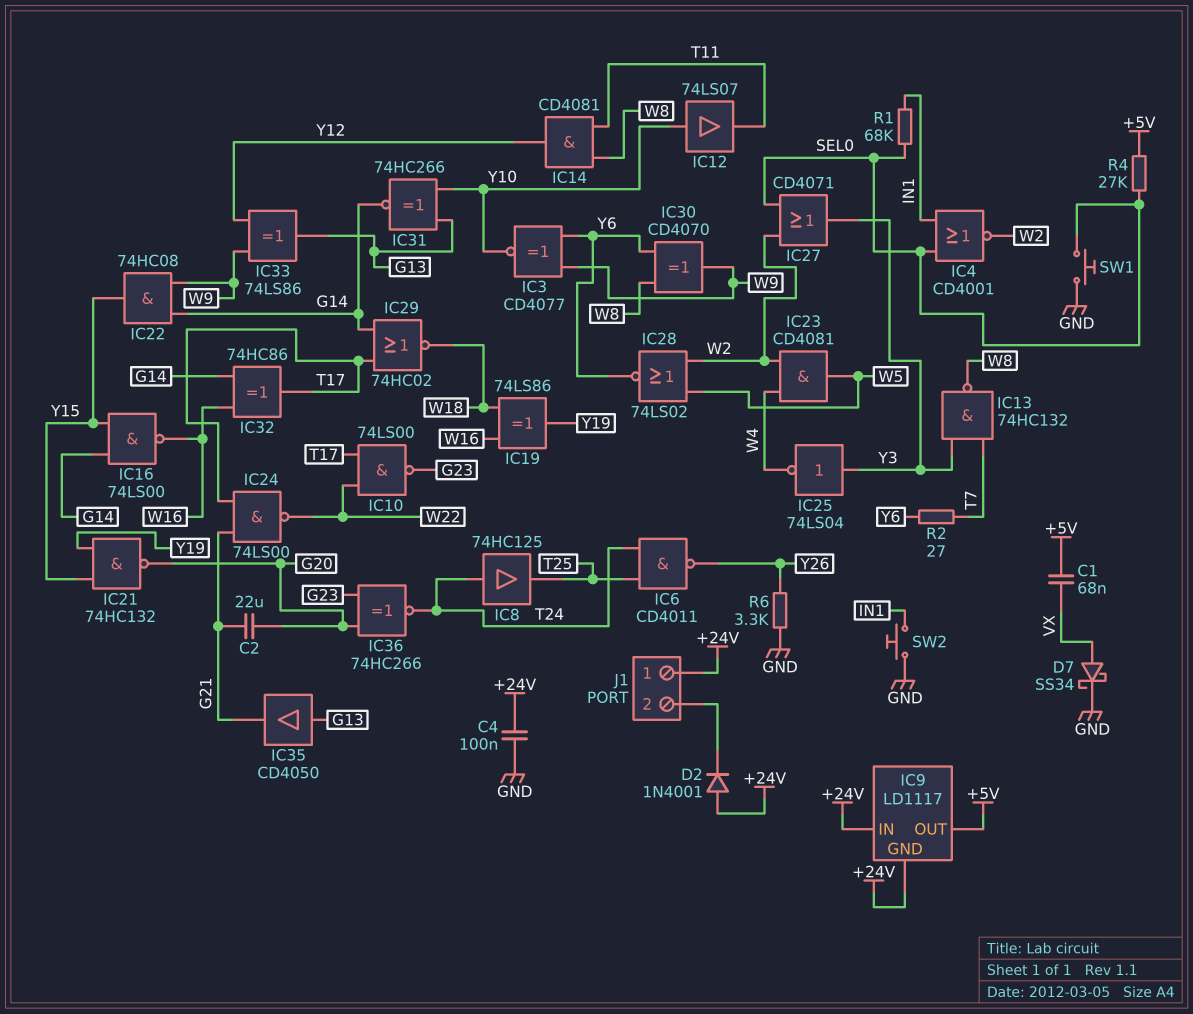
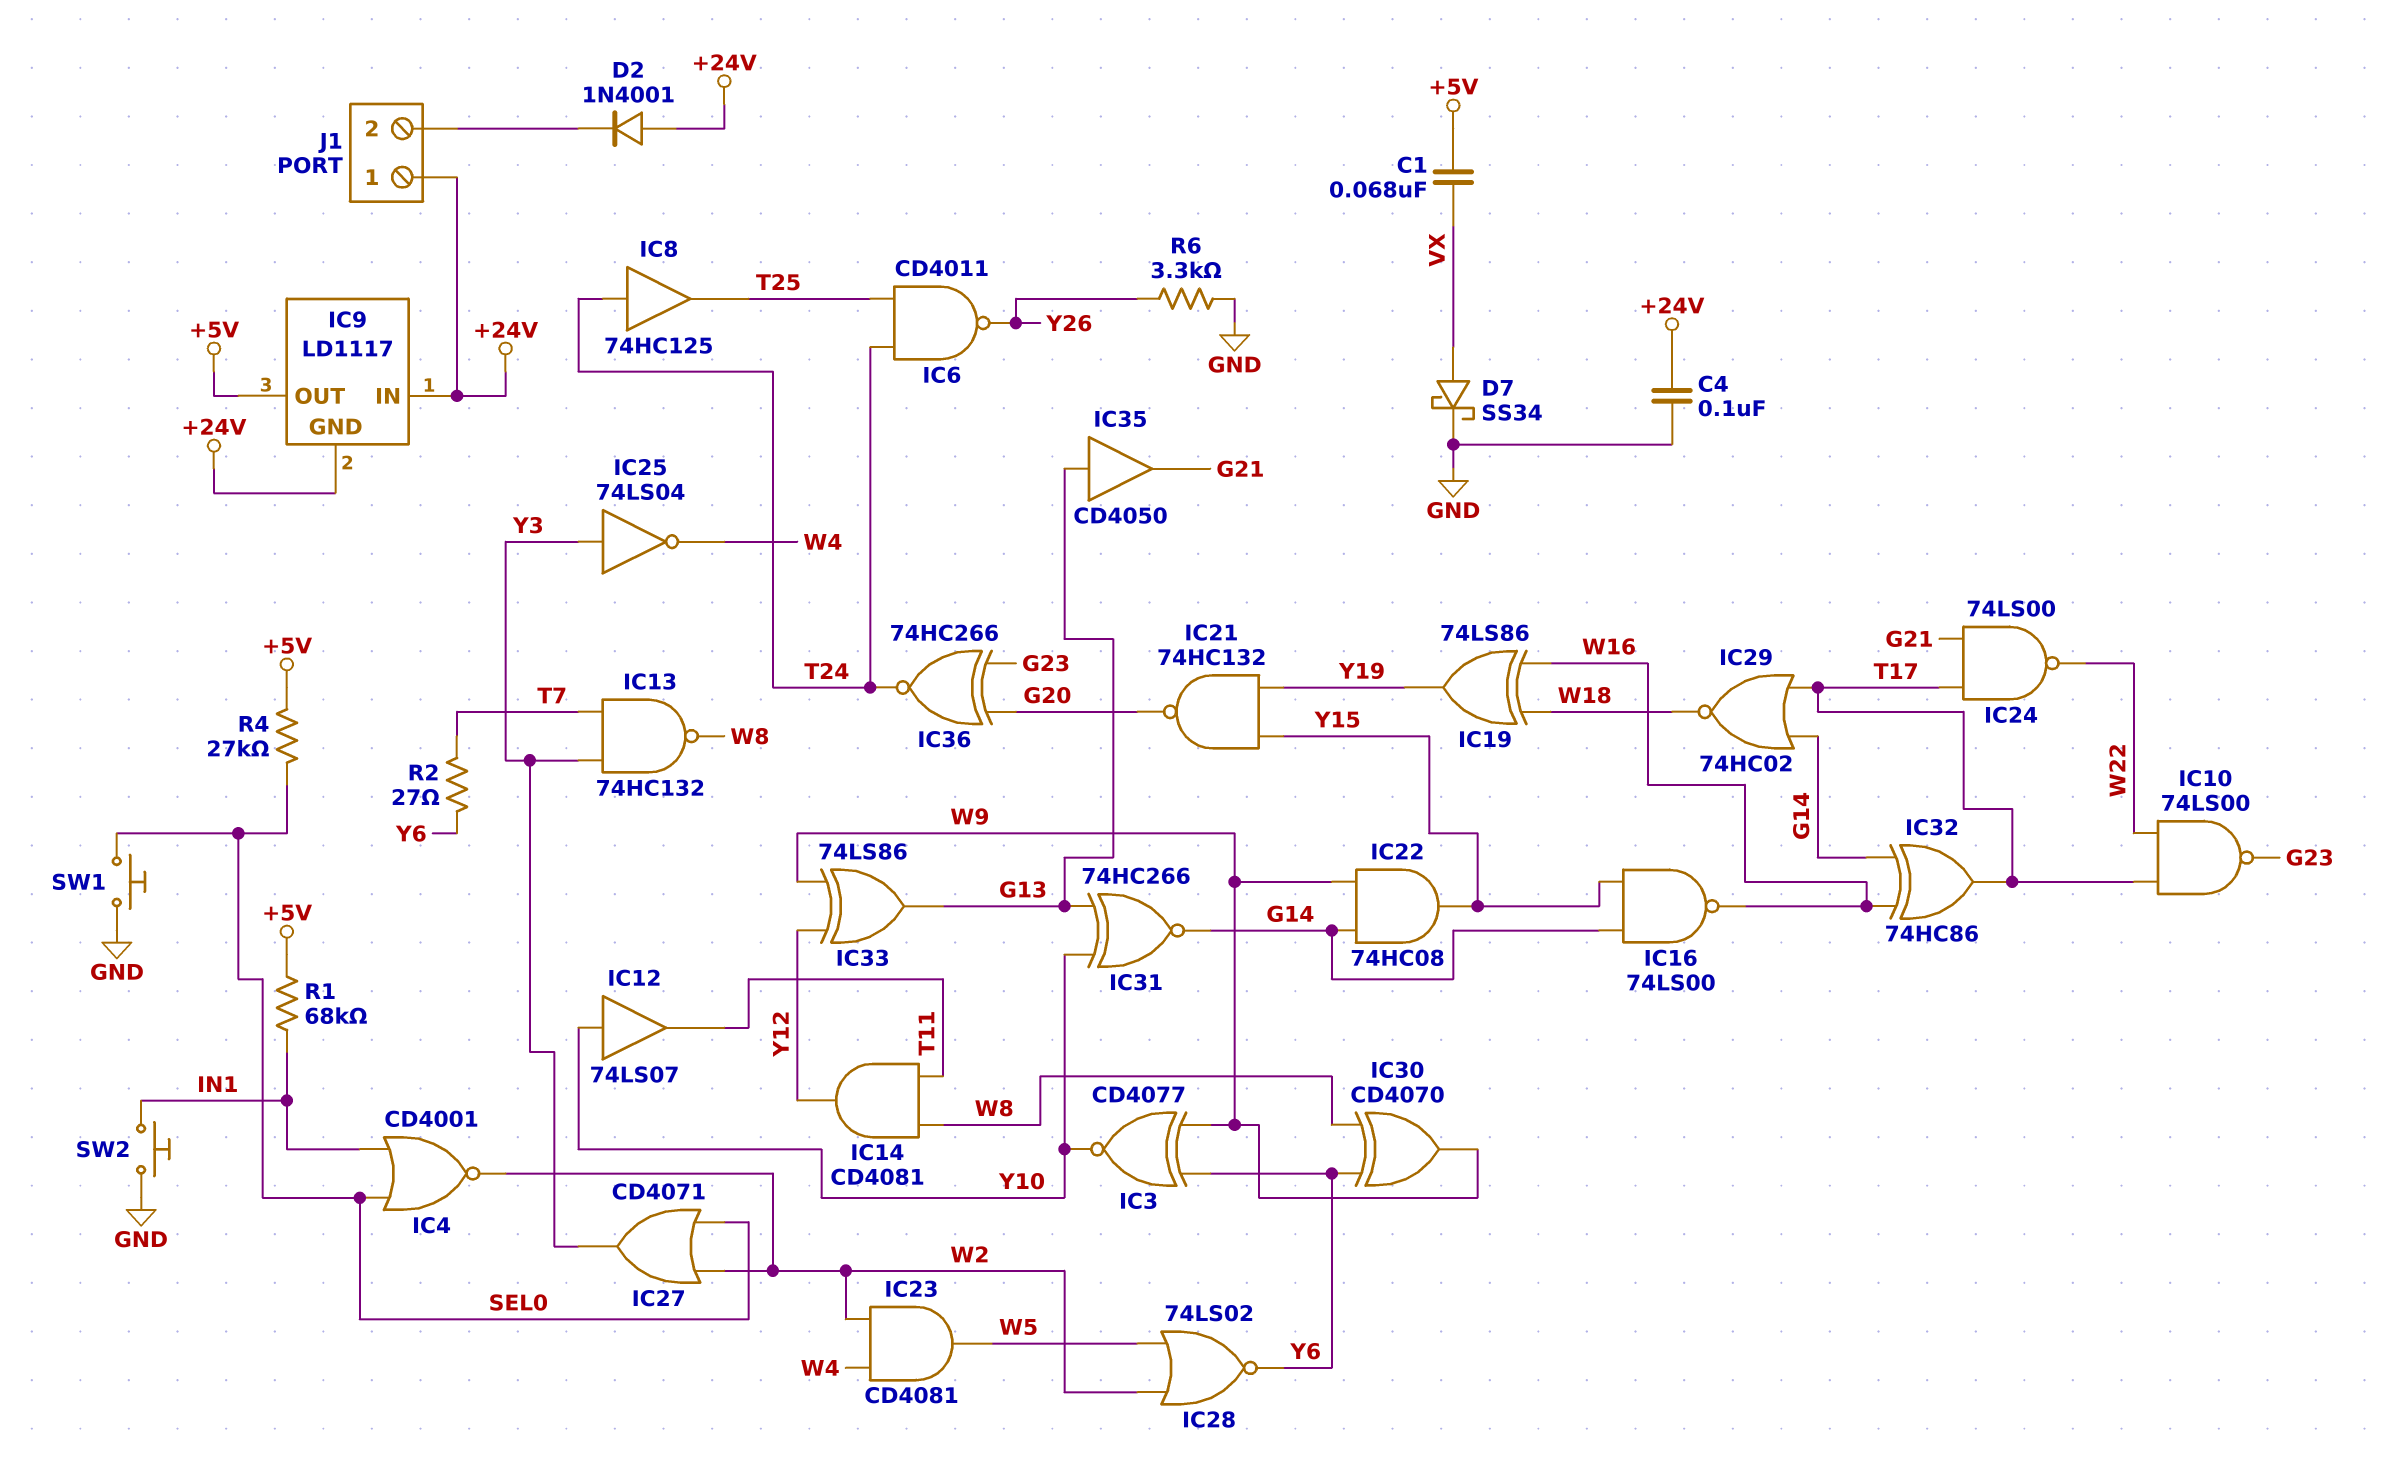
C2: 22uF (G20, G21) -> none
R1: 68k (IN1, SEL0) -> 68k (+5V, IN1)

